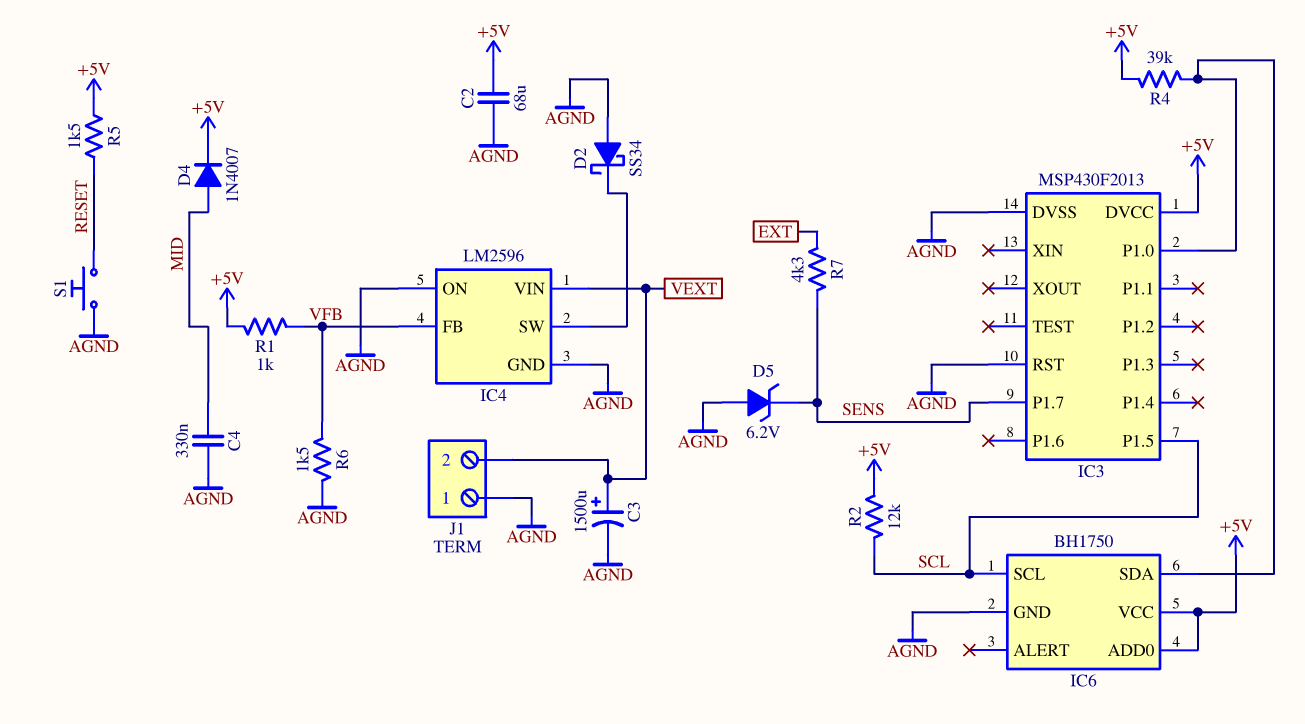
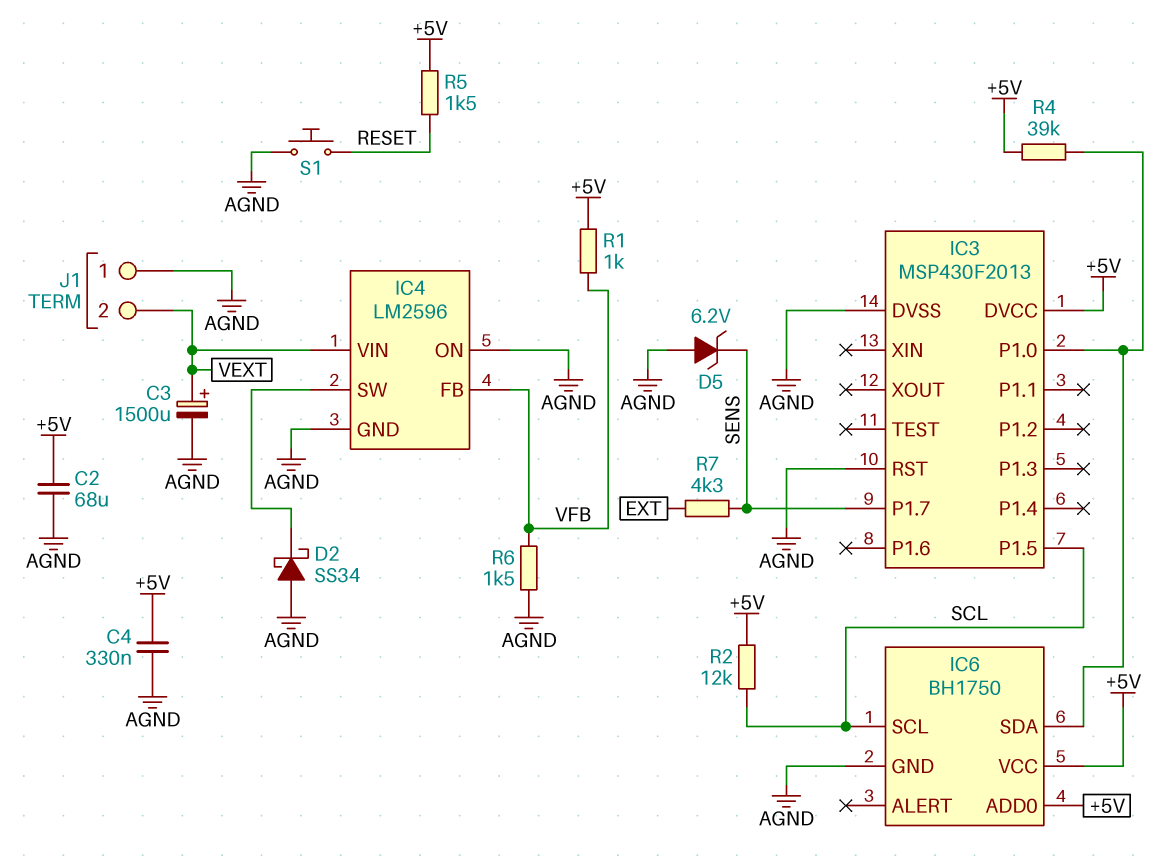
C4: 330nF (AGND, MID) -> 330nF (+5V, AGND)
D4: diode 1N4007 (A MID, K +5V) -> none

